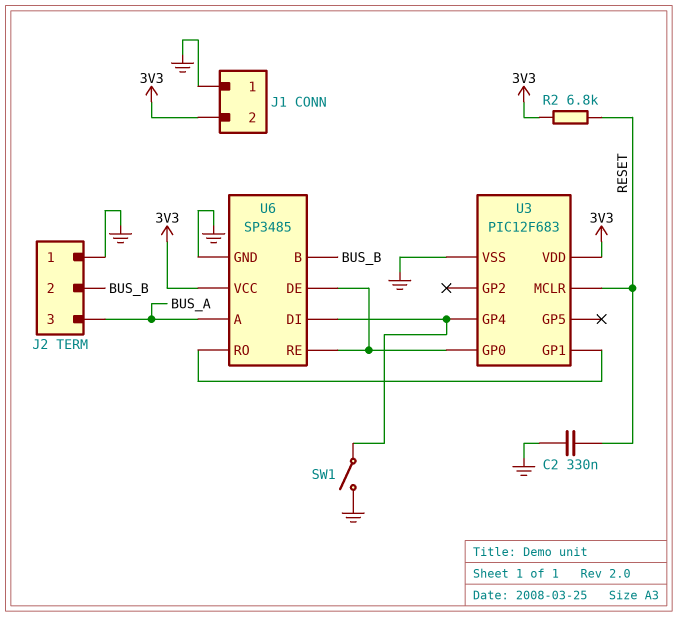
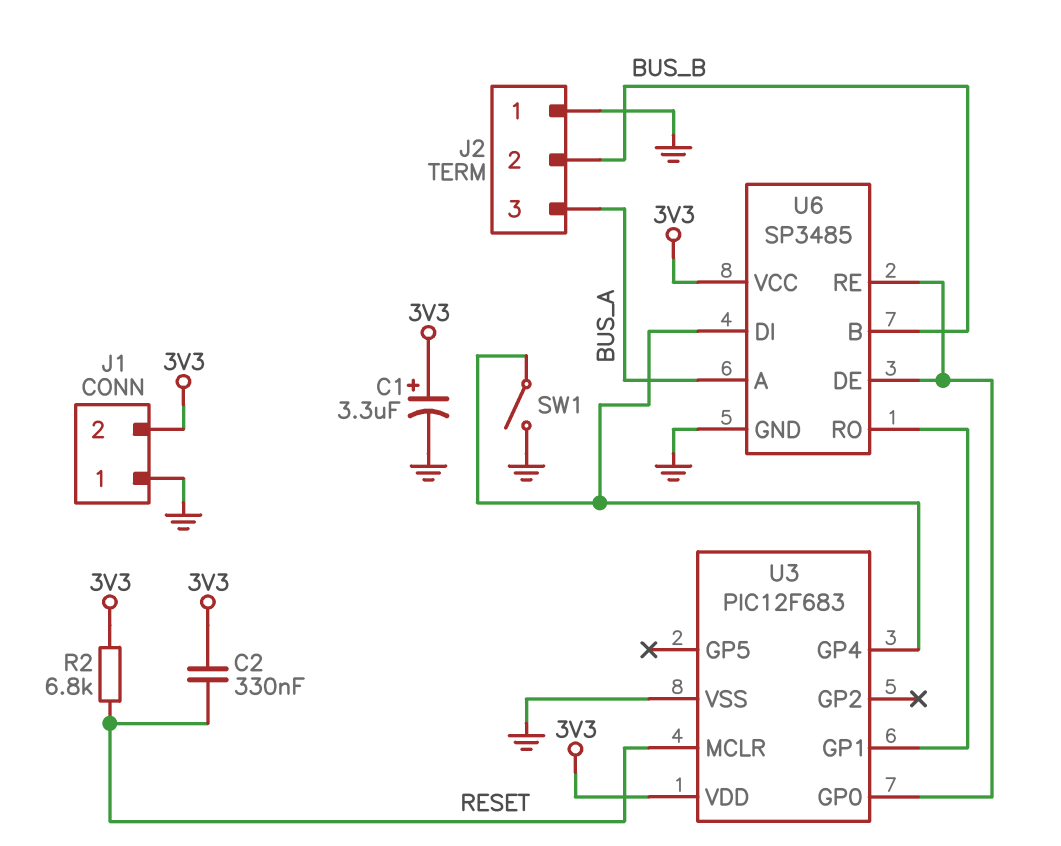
C1: none -> 3.3uF (plus 3V3, minus GND)
C2: 330nF (GND, RESET) -> 330nF (3V3, RESET)

